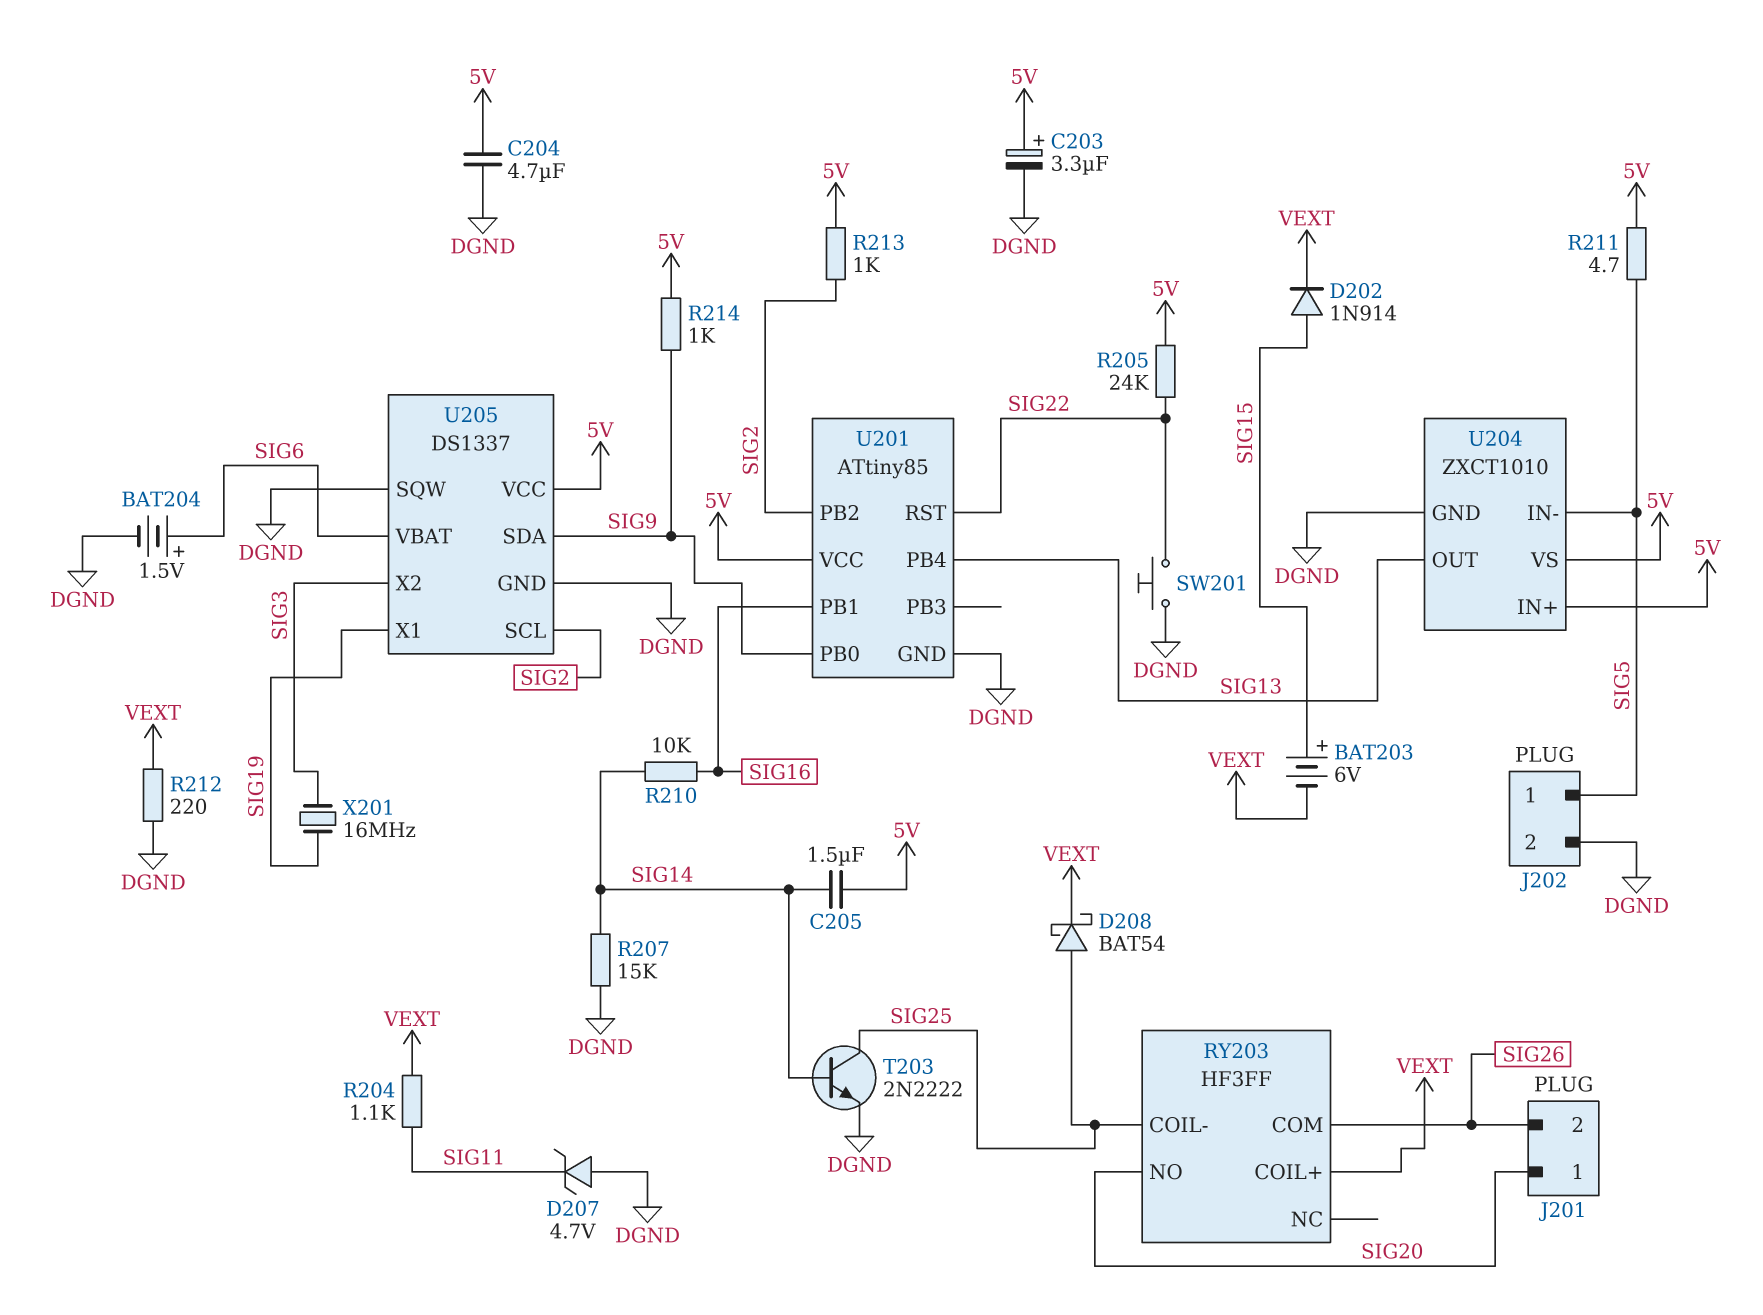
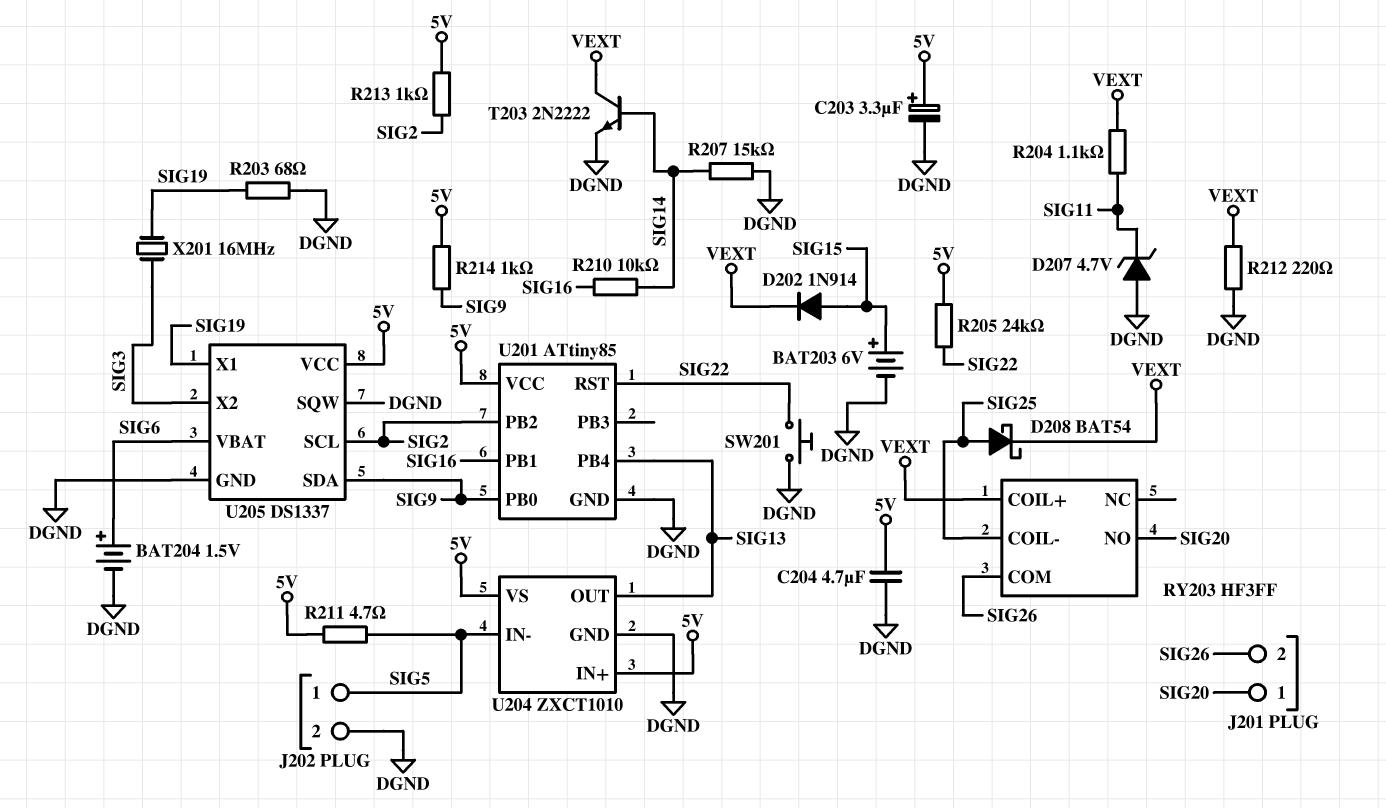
BAT203: 6V (plus SIG15, minus VEXT) -> 6V (plus SIG15, minus DGND)
C205: 1.5uF (5V, SIG14) -> none
R203: none -> 68 (DGND, SIG19)
T203: NPN 2N2222 (B SIG14, C SIG25, E DGND) -> NPN 2N2222 (B SIG14, C VEXT, E DGND)

